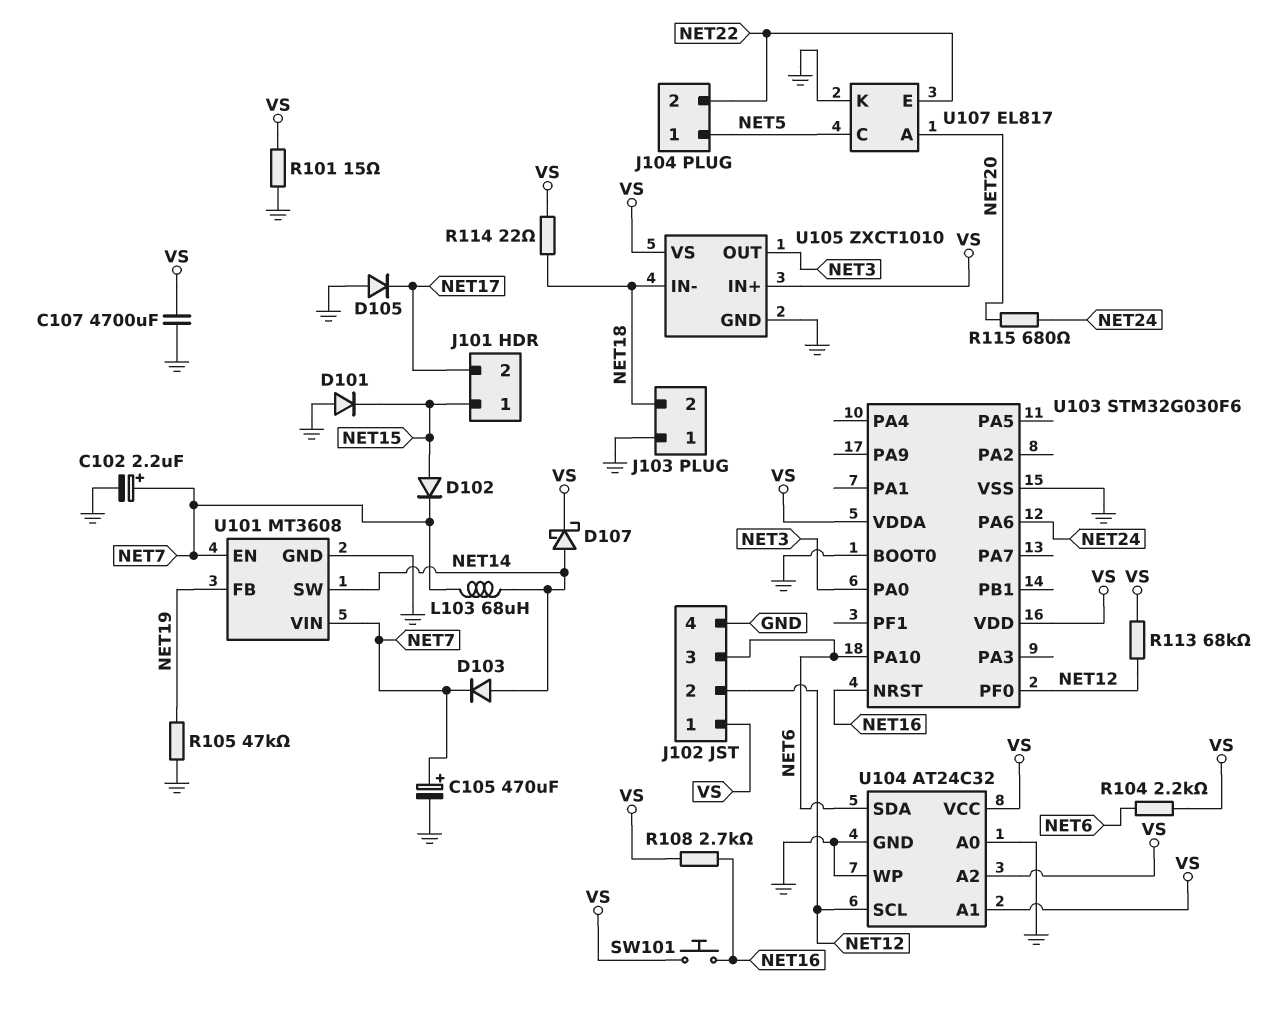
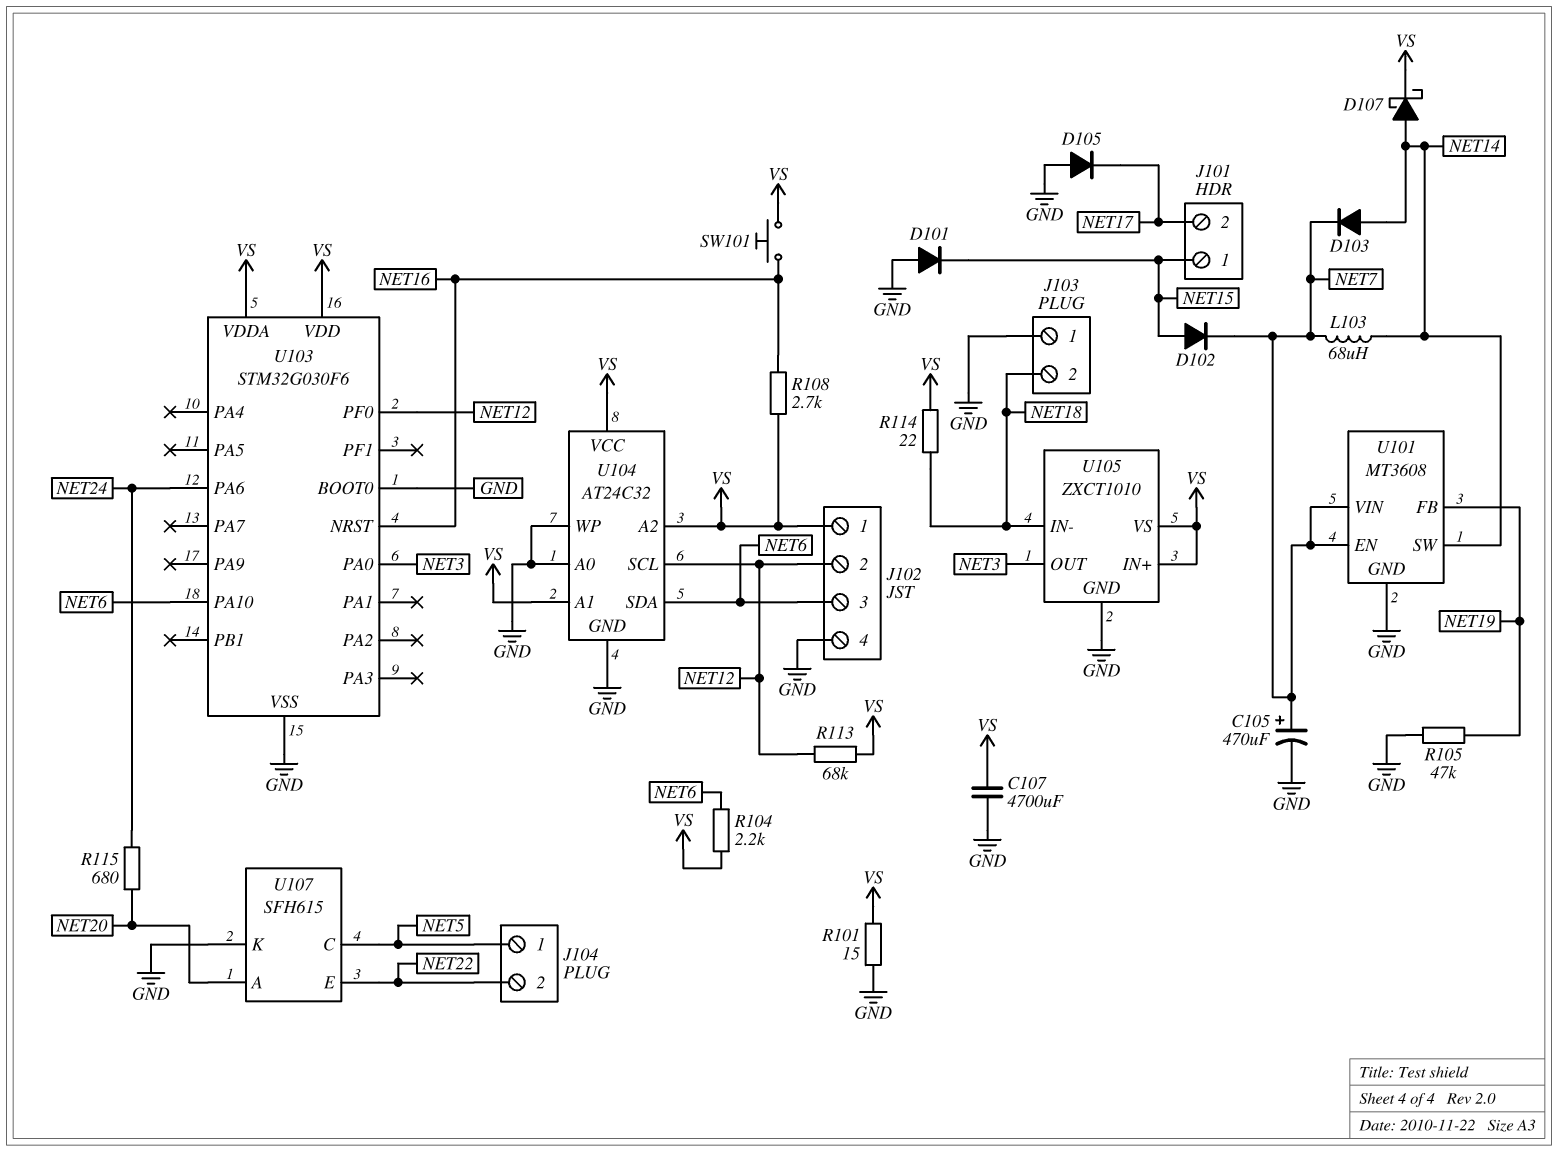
C102: 2.2uF (plus NET7, minus GND) -> none
U107: EL817 -> SFH615

